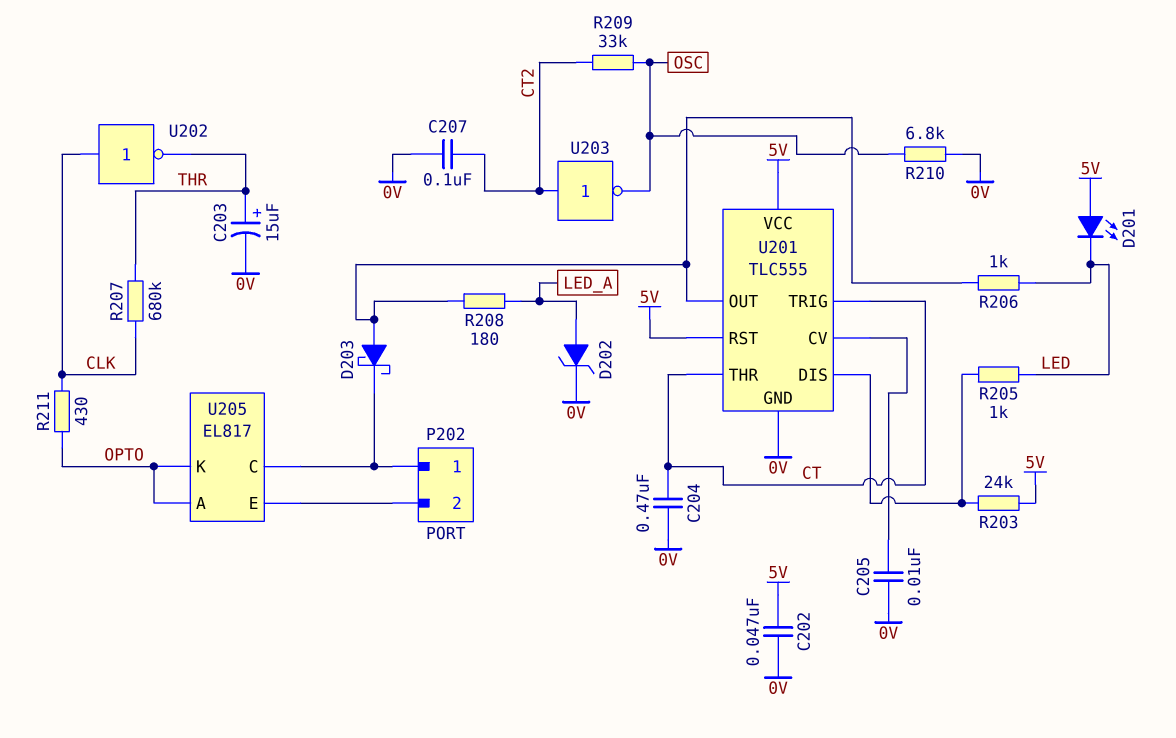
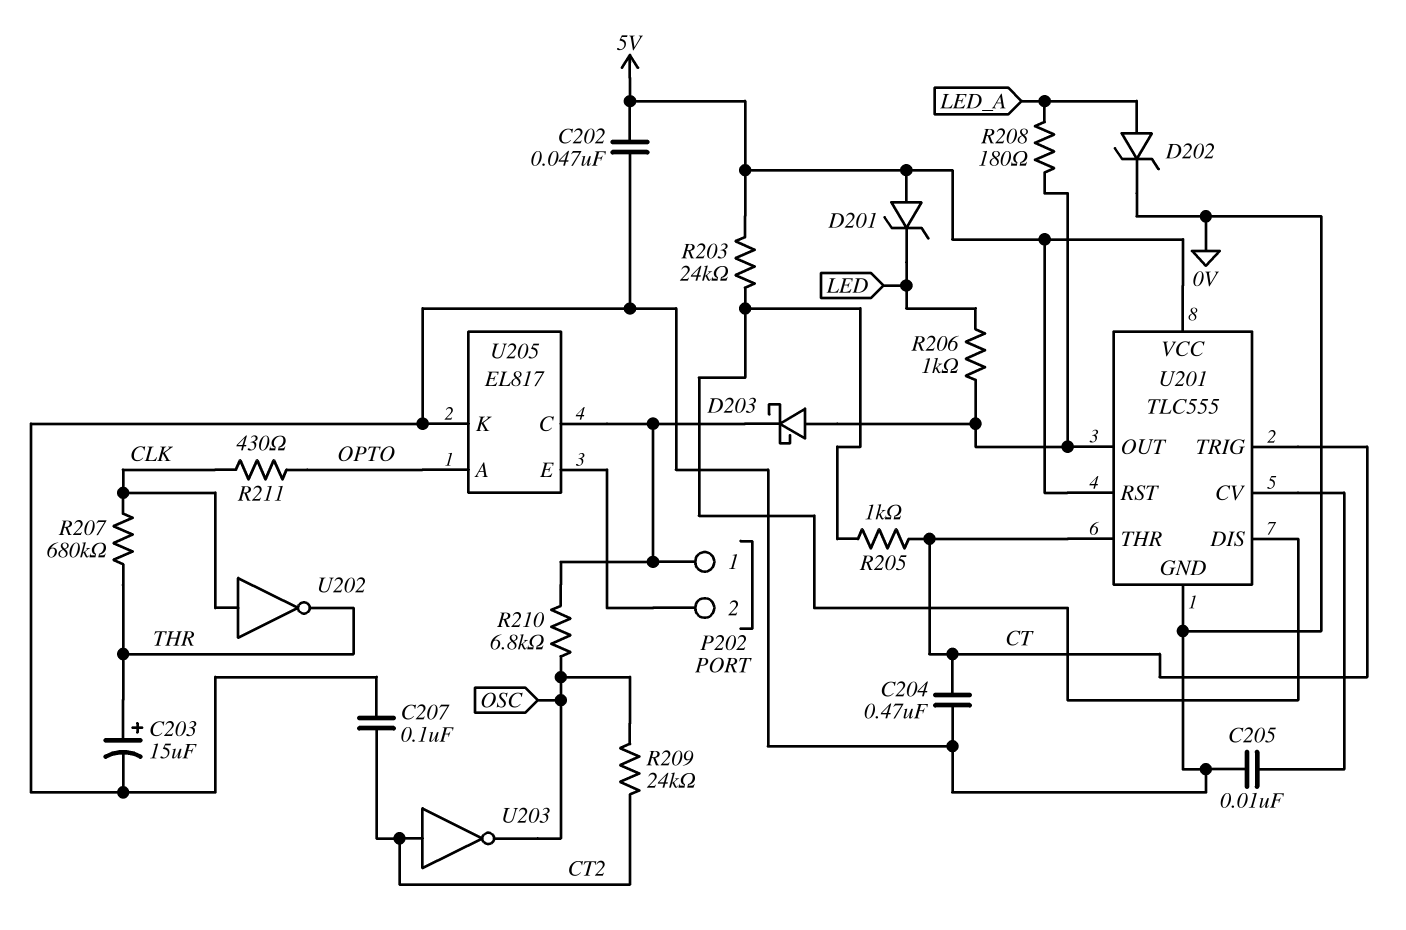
D201: LED (A 5V, K LED) -> zener (A 5V, K LED)
R205: 1k (LED, U201/DIS) -> 1k (CT, U201/DIS)
R209: 33k (CT2, OSC) -> 24k (CT2, OSC)
R210: 6.8k (0V, OSC) -> 6.8k (OSC, P202/1)
U205 pin K: OPTO -> 0V

